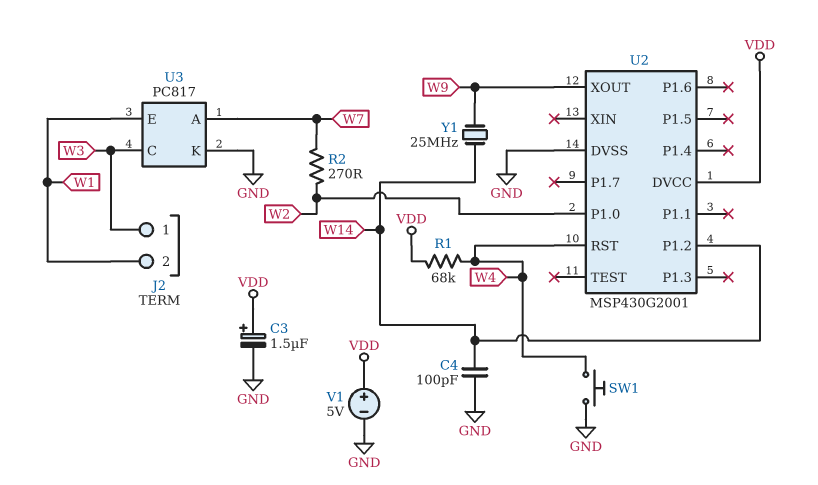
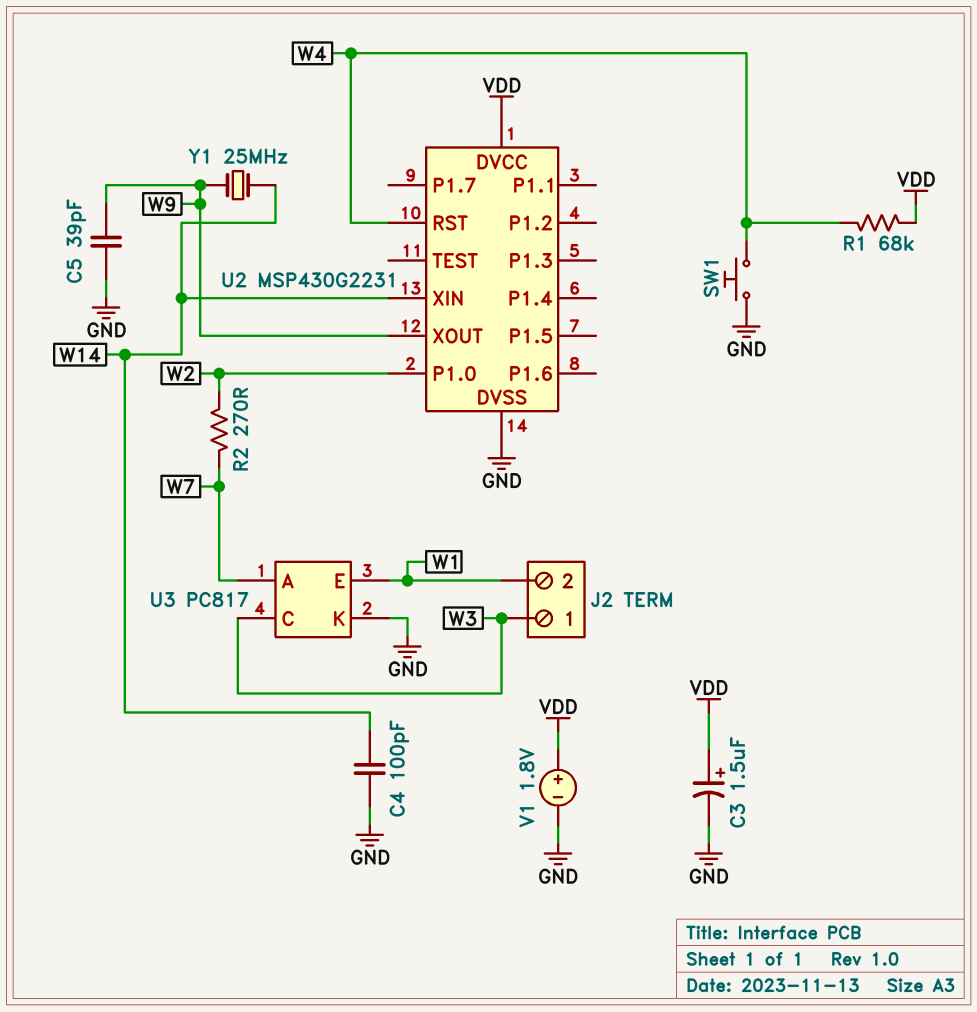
C5: none -> 39pF (GND, W9)
U2: MSP430G2001 -> MSP430G2231
U2 pin P1.2: W14 -> none
U2 pin XIN: none -> W14
V1: 5V (plus VDD, minus GND) -> 1.8V (plus VDD, minus GND)

